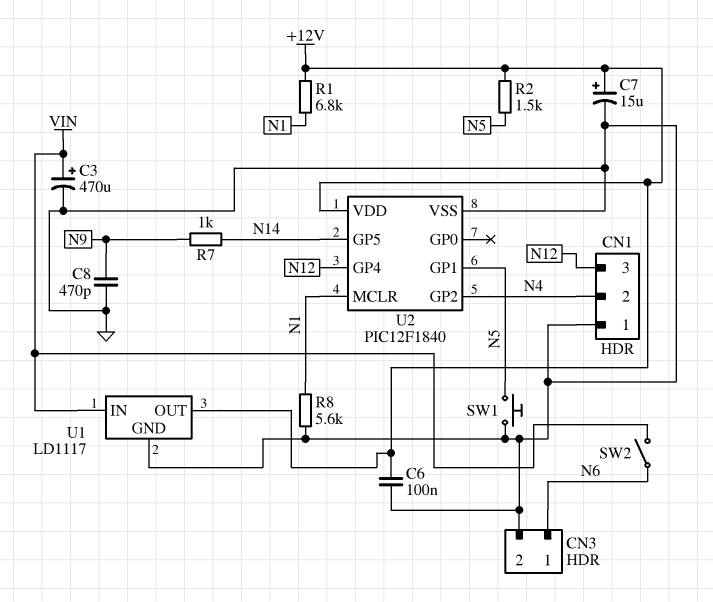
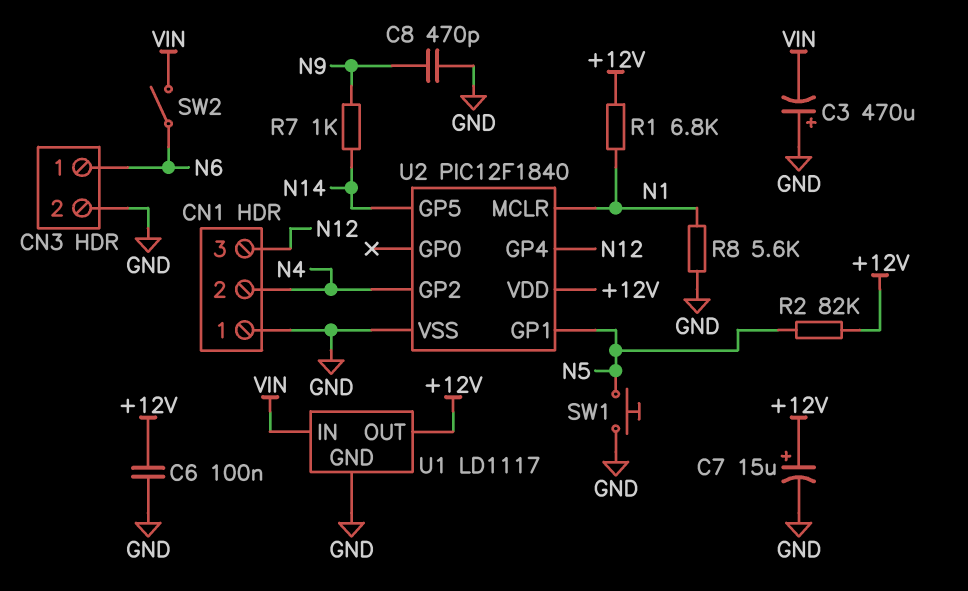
C3: 470uF (plus VIN, minus GND) -> 470uF (plus GND, minus VIN)
R2: 1.5k (+12V, N5) -> 82k (+12V, N5)

